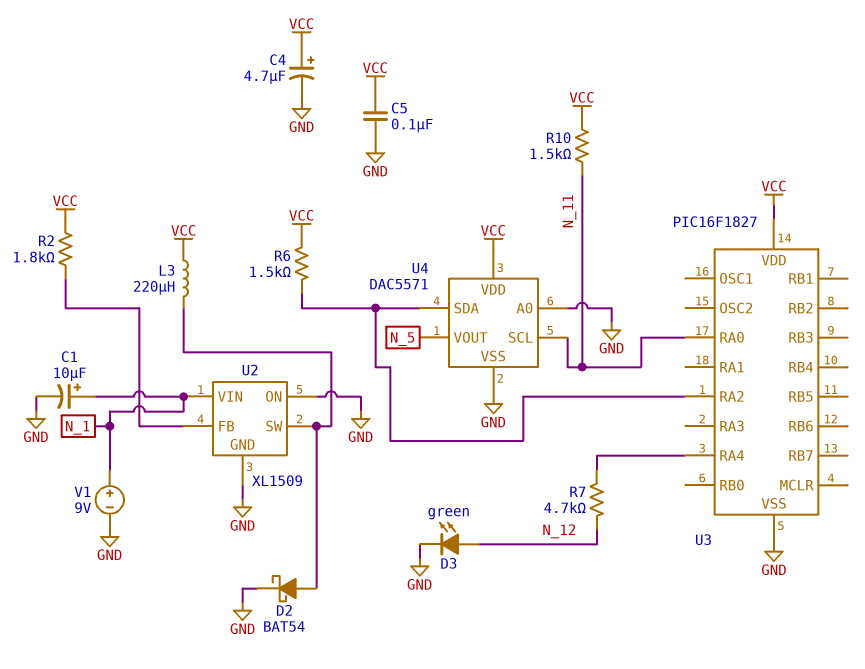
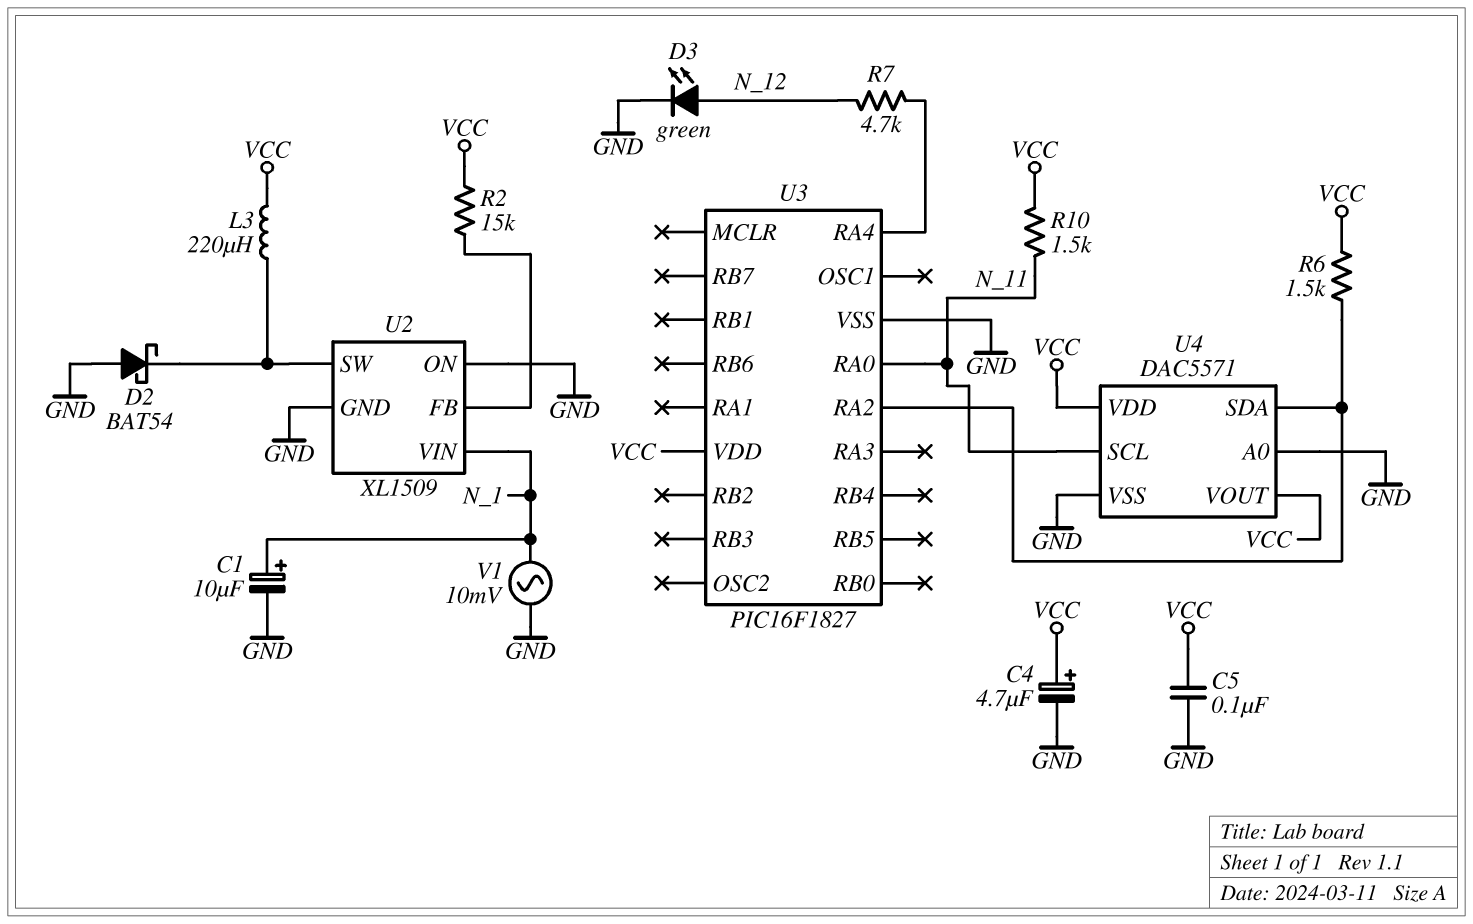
D2: schottky BAT54 (A U2/SW, K GND) -> schottky BAT54 (A GND, K U2/SW)
R2: 1.8k (U2/FB, VCC) -> 15k (U2/FB, VCC)
U4 pin VOUT: N_5 -> VCC
V1: 9V (plus N_1, minus GND) -> AC 10mV (GND, N_1)

